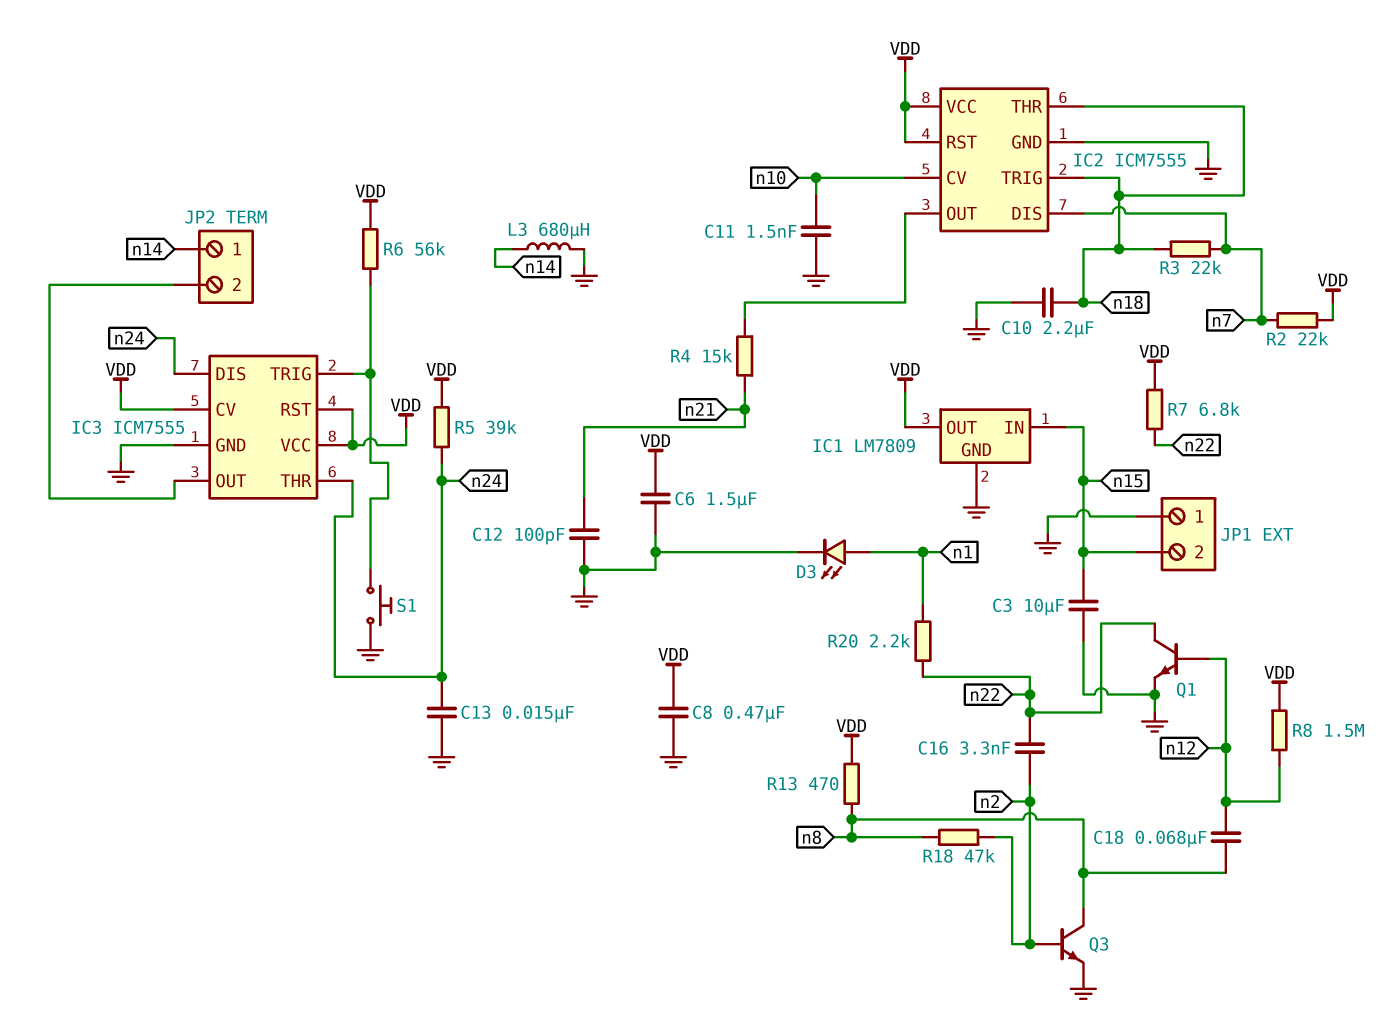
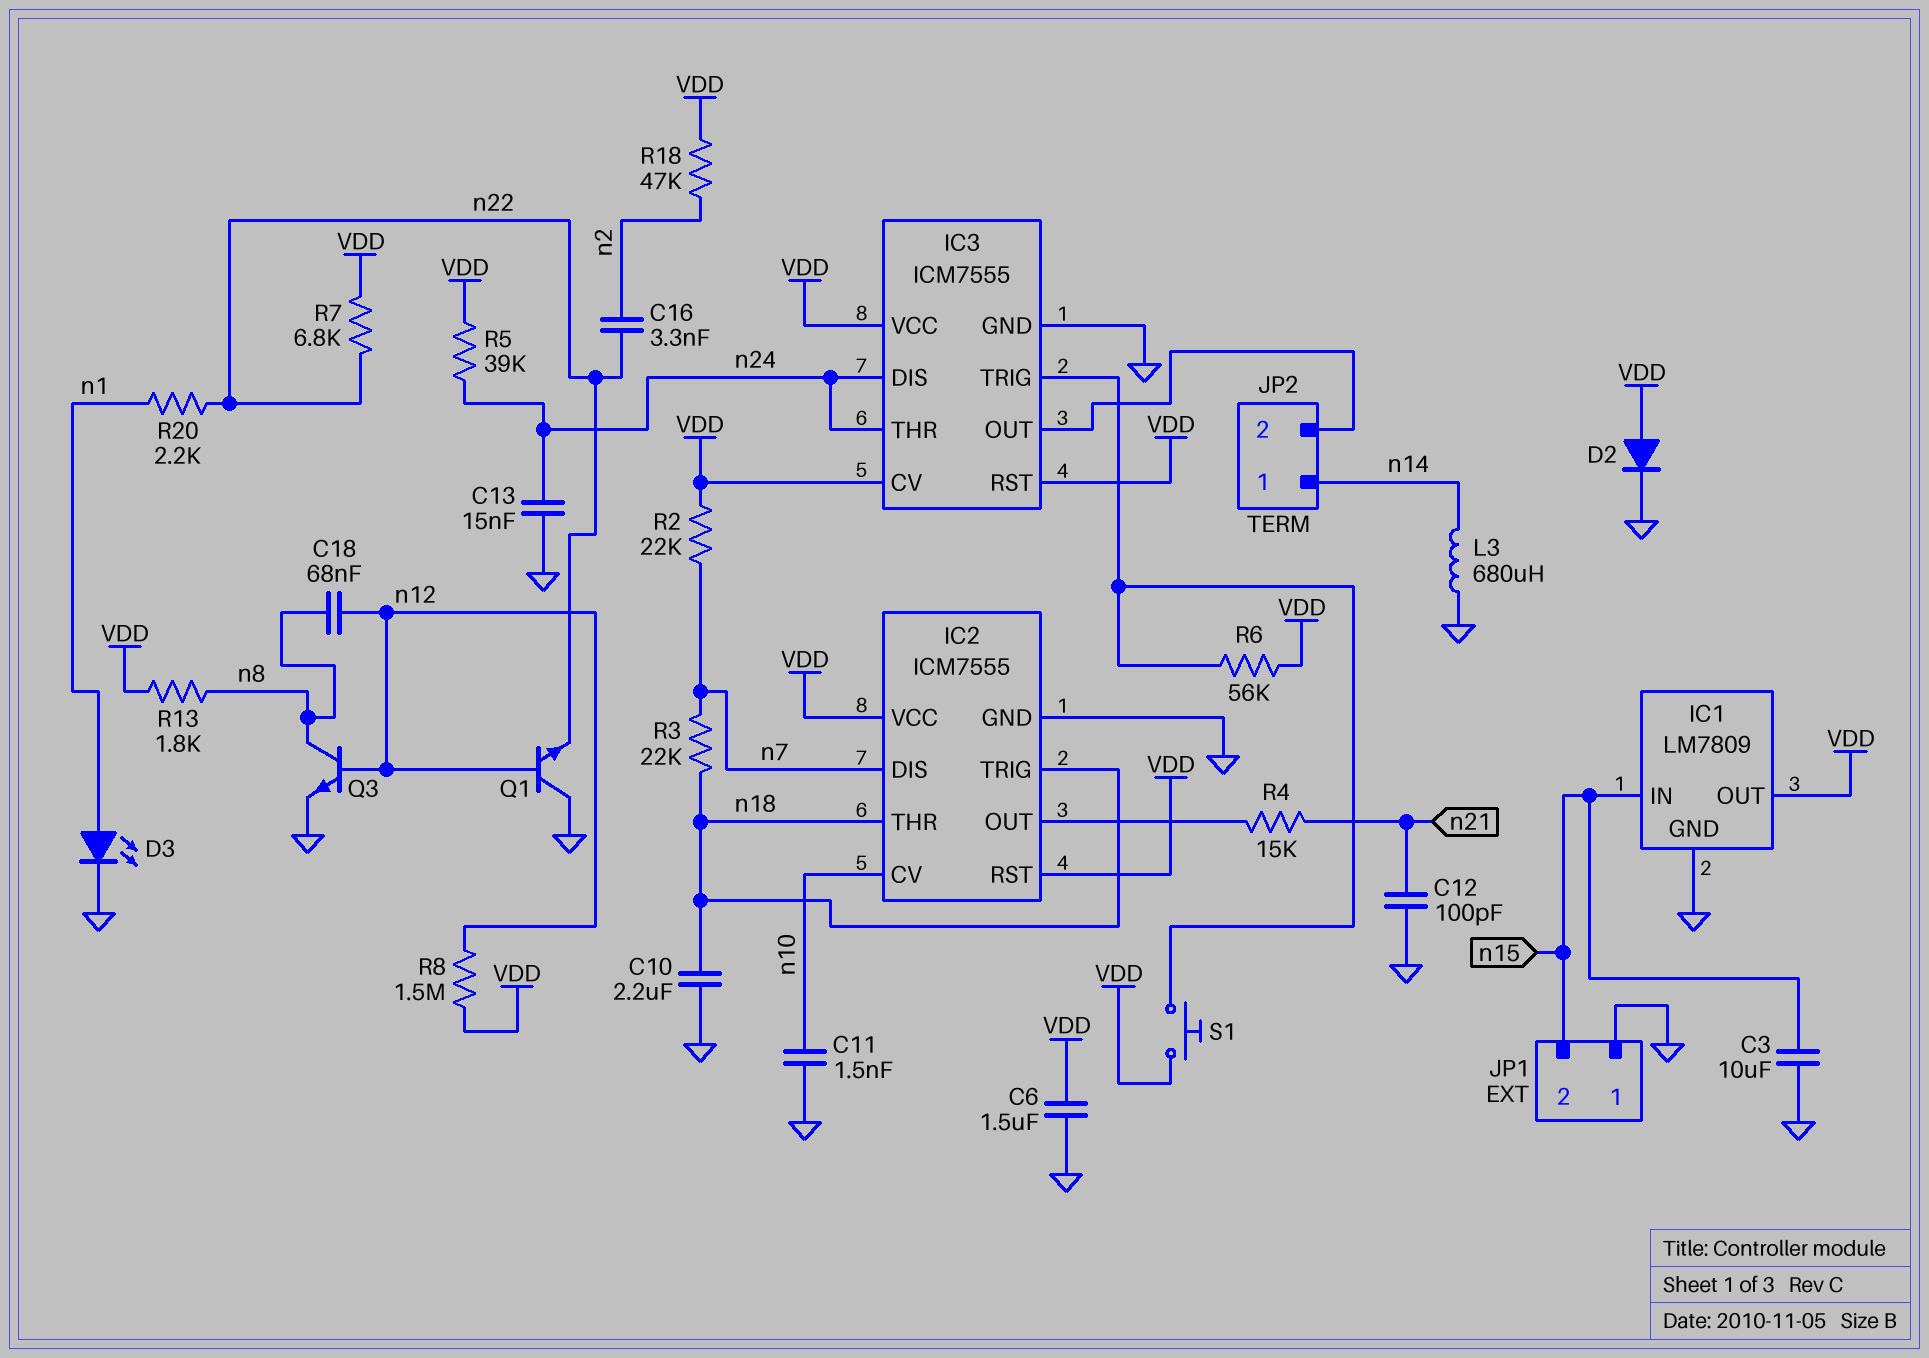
C8: 470nF (GND, VDD) -> none
D2: none -> diode (A VDD, K GND)
Q1: NPN (B n12, C n22, E GND) -> NPN (B n12, C GND, E n22)
Q3: NPN (B n2, C n8, E GND) -> NPN (B n12, C n8, E GND)
R13: 470 (VDD, n8) -> 1.8k (VDD, n8)
R18: 47k (n2, n8) -> 47k (VDD, n2)
S1: button (GND, IC3/TRIG) -> button (IC3/TRIG, VDD)

